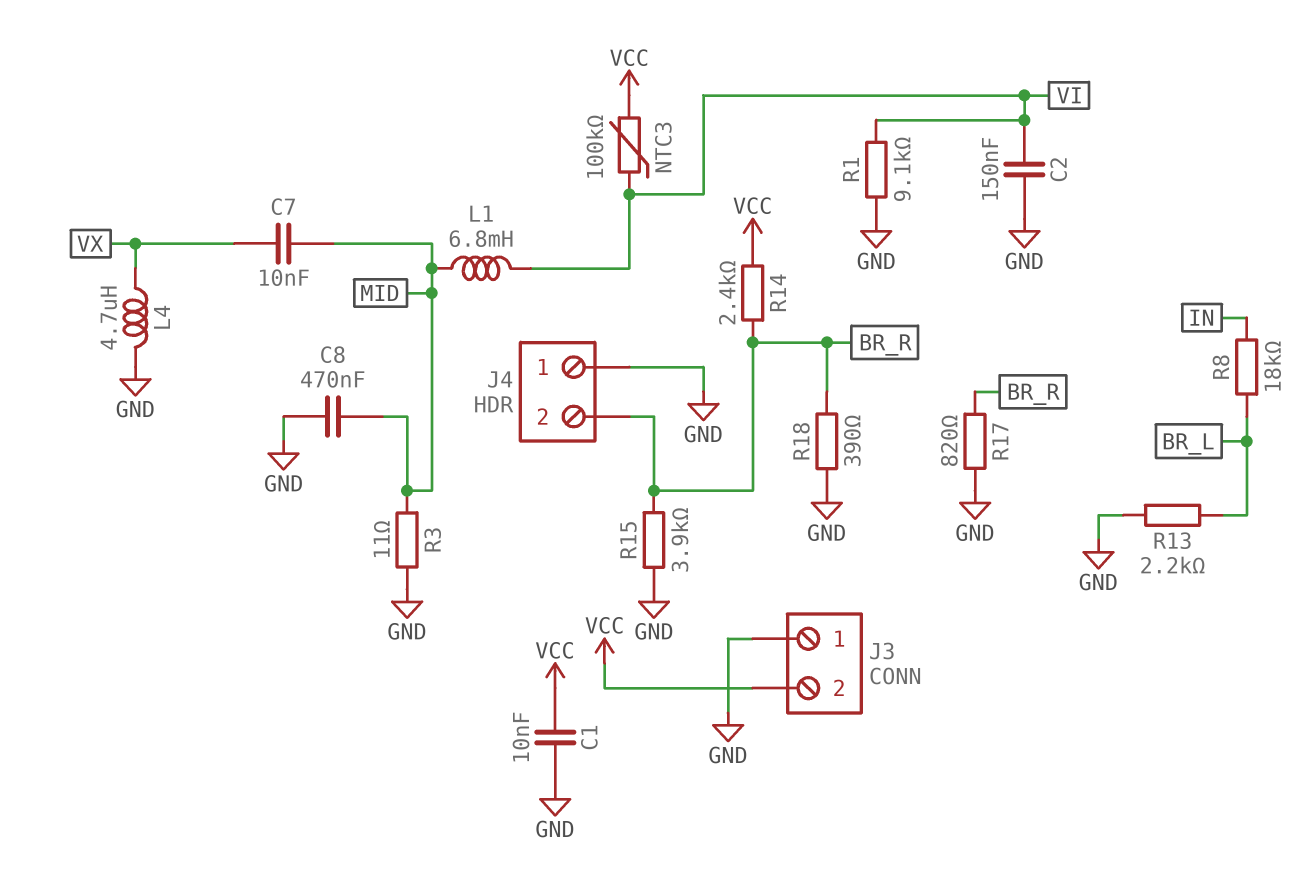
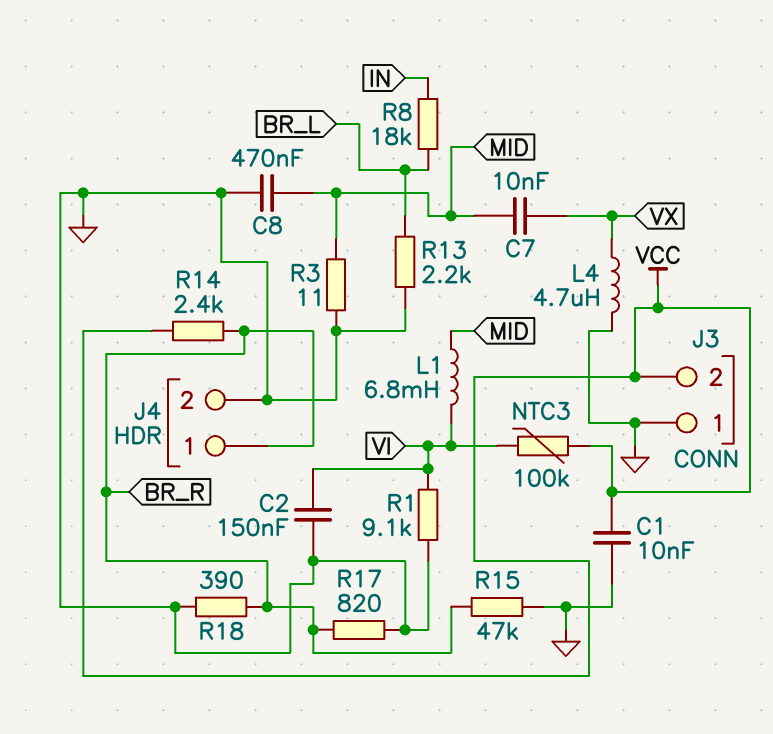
J4 pin 1: GND -> BR_R
J4 pin 2: BR_R -> GND
R15: 3.9k (BR_R, GND) -> 47k (BR_R, GND)

